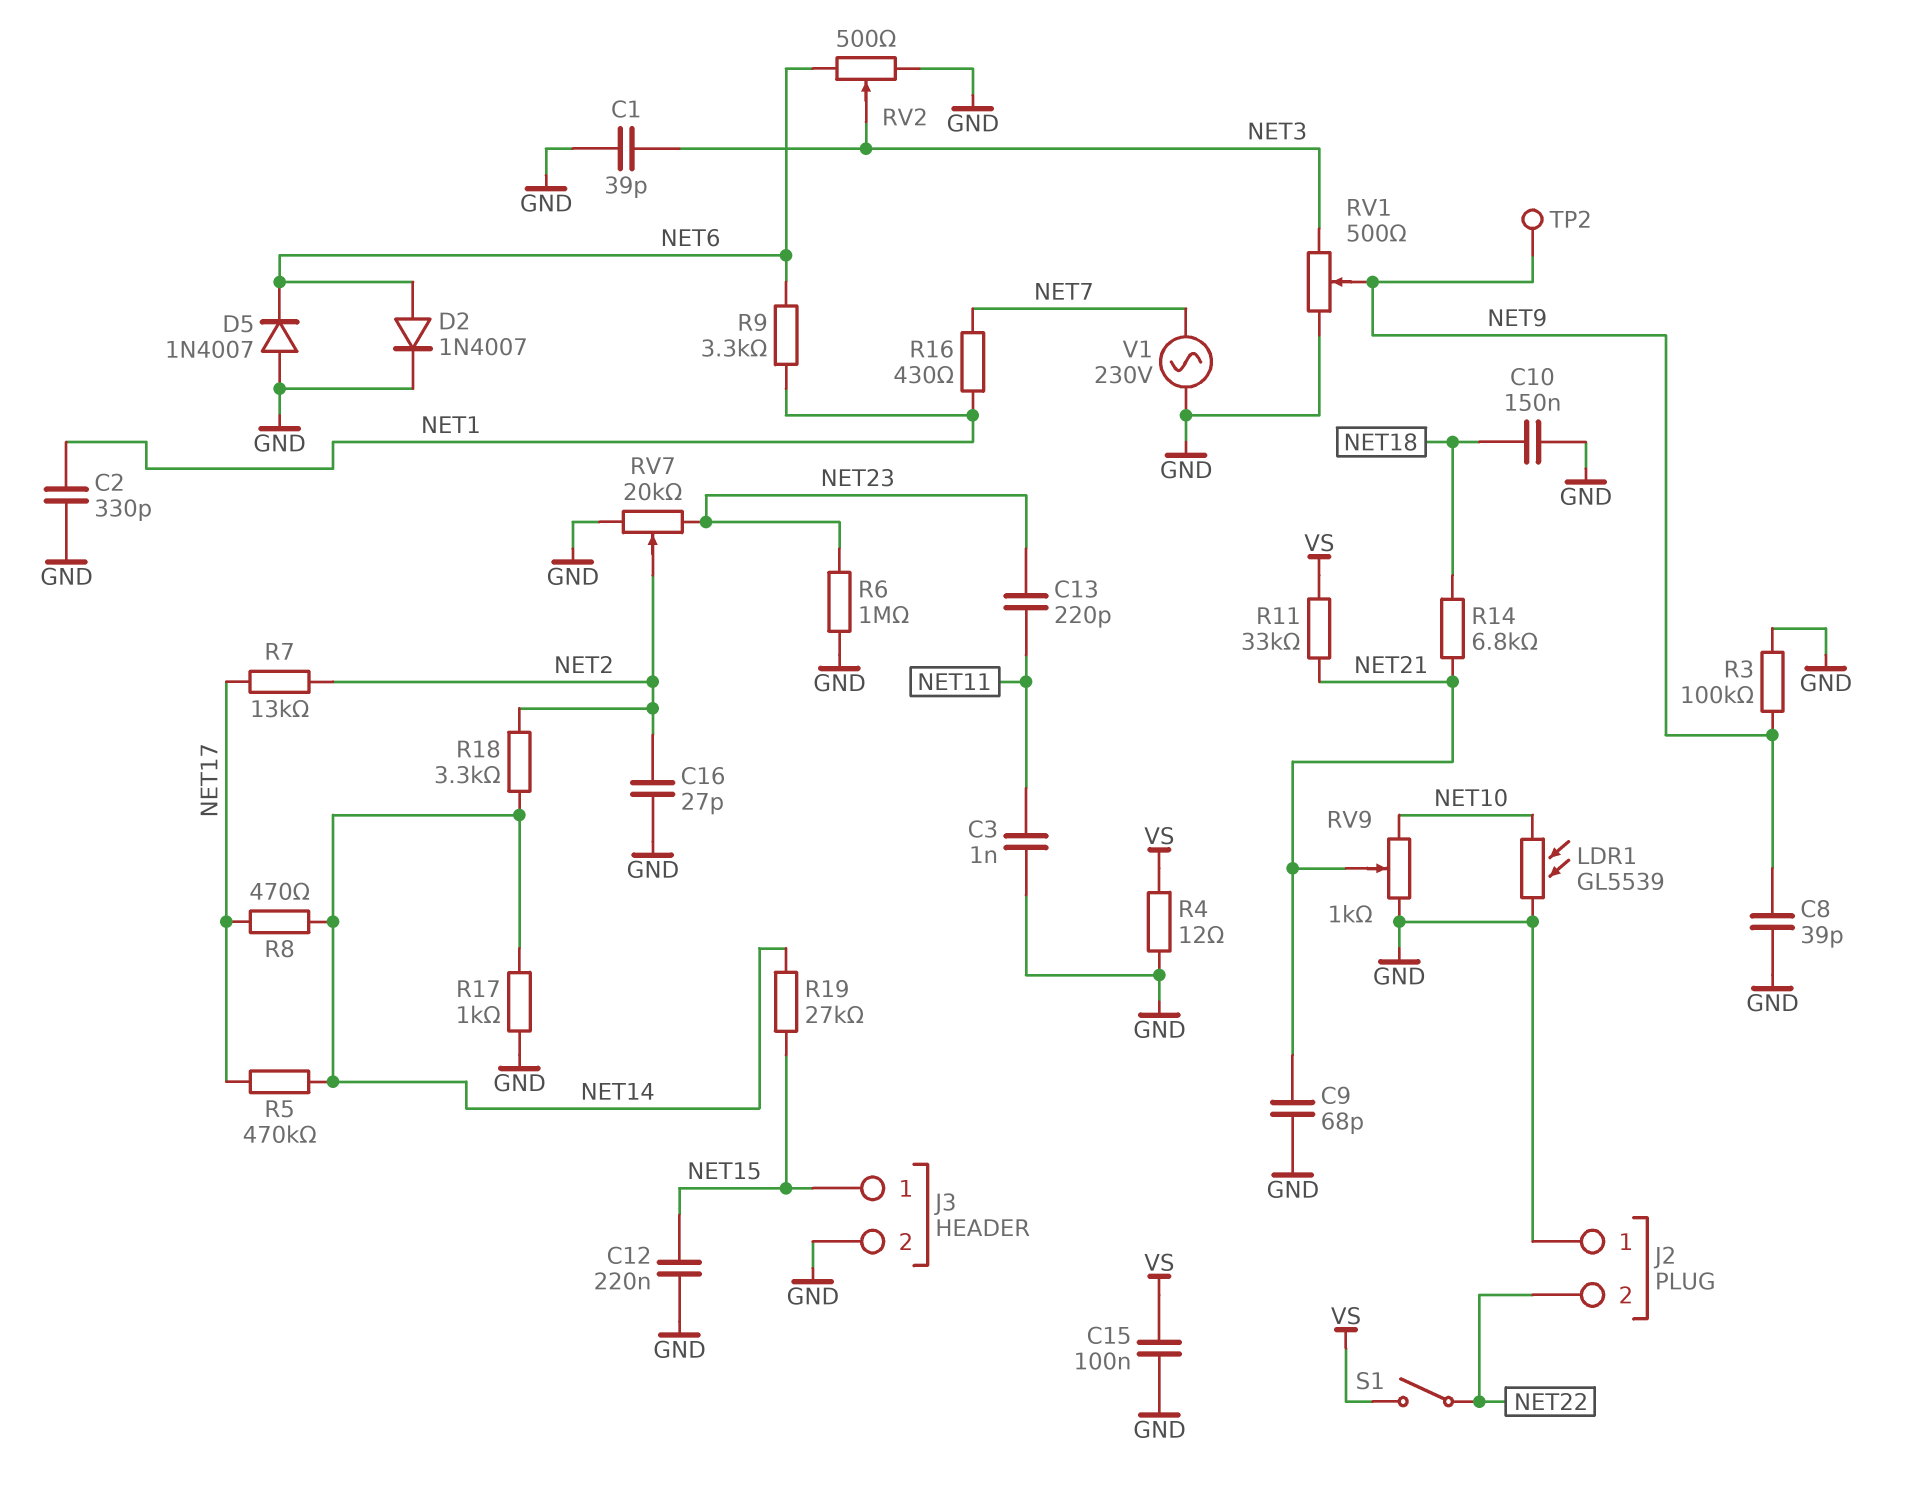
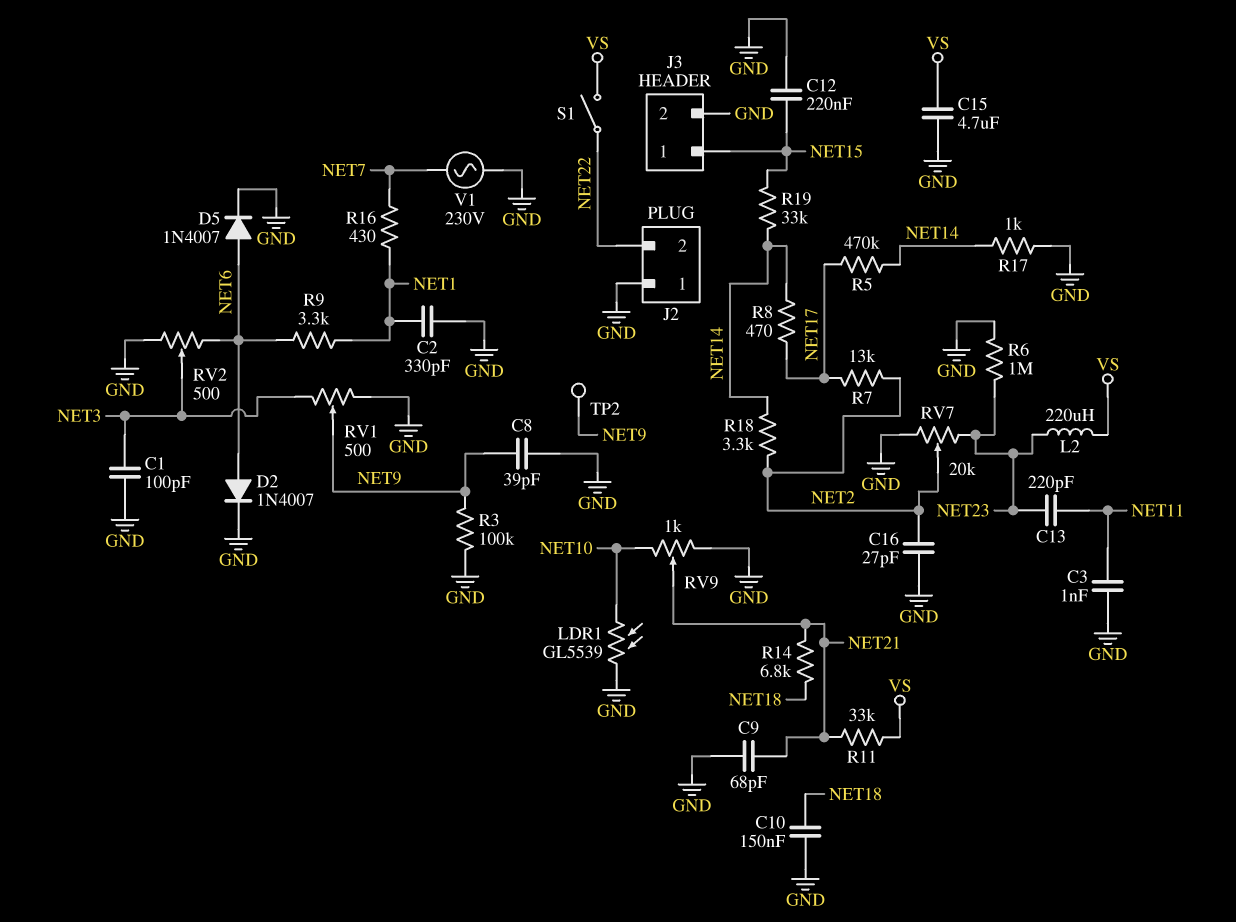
C1: 39pF (GND, NET3) -> 100pF (GND, NET3)
C15: 100nF (GND, VS) -> 4.7uF (GND, VS)
D5: diode 1N4007 (A GND, K NET6) -> diode 1N4007 (A NET6, K GND)
L2: none -> 220uH (NET23, VS)
R4: 12 (GND, VS) -> none
R19: 27k (NET14, NET15) -> 33k (NET14, NET15)

